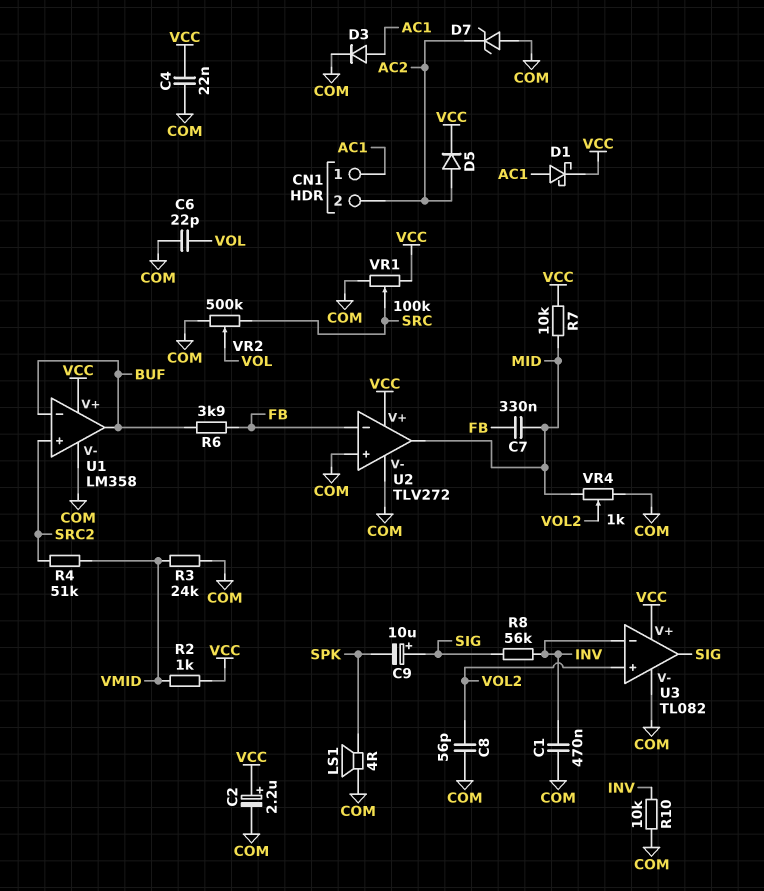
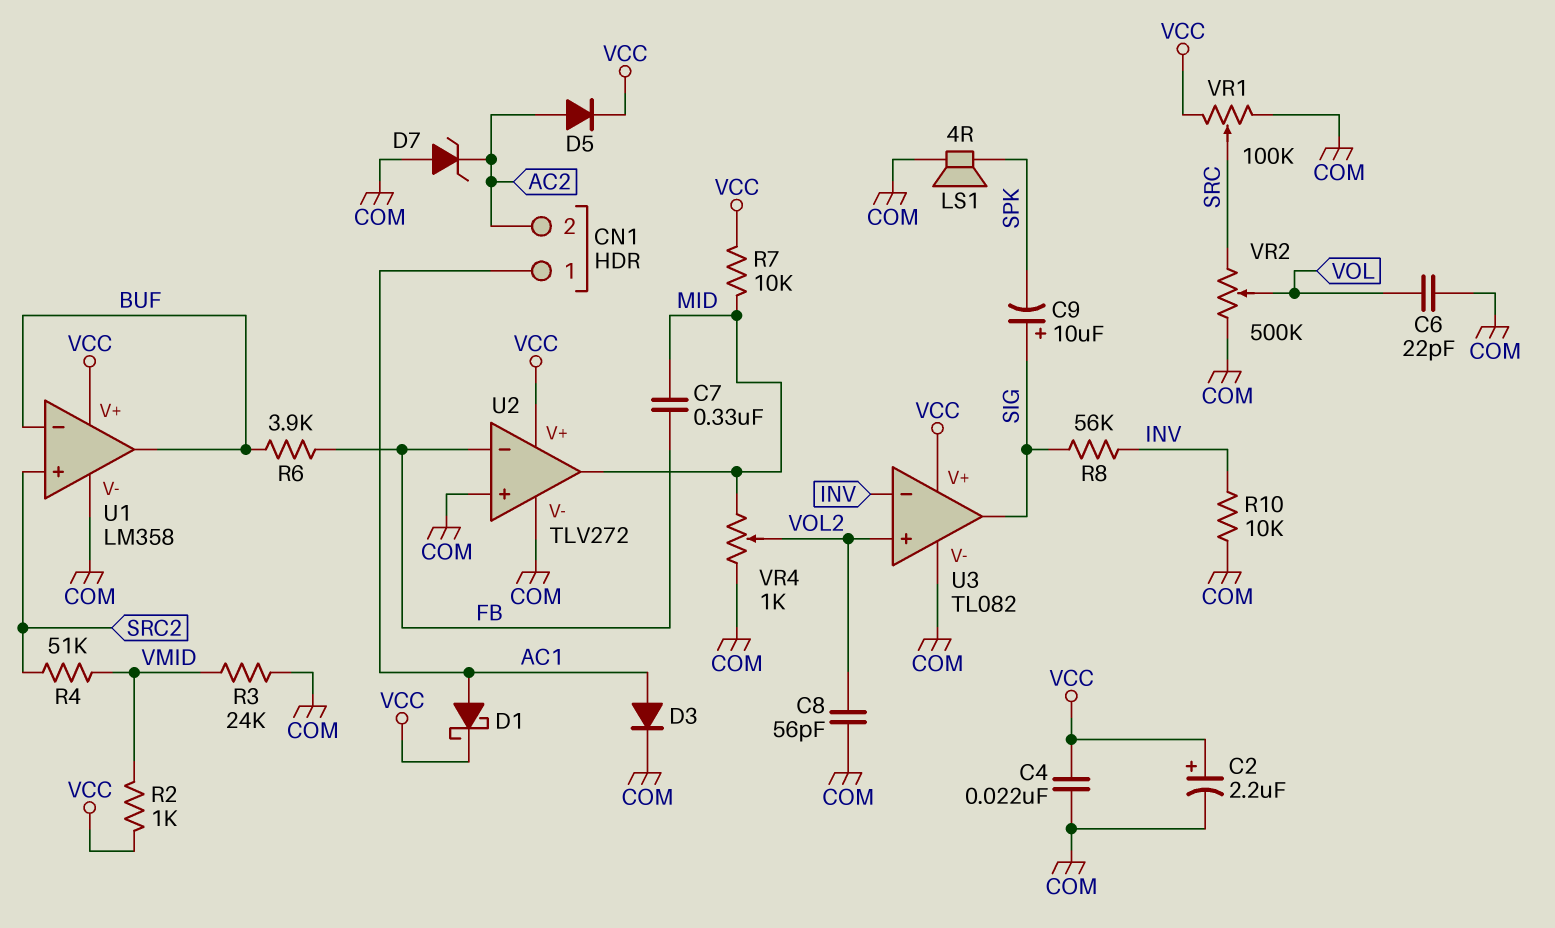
C1: 470nF (COM, INV) -> none

